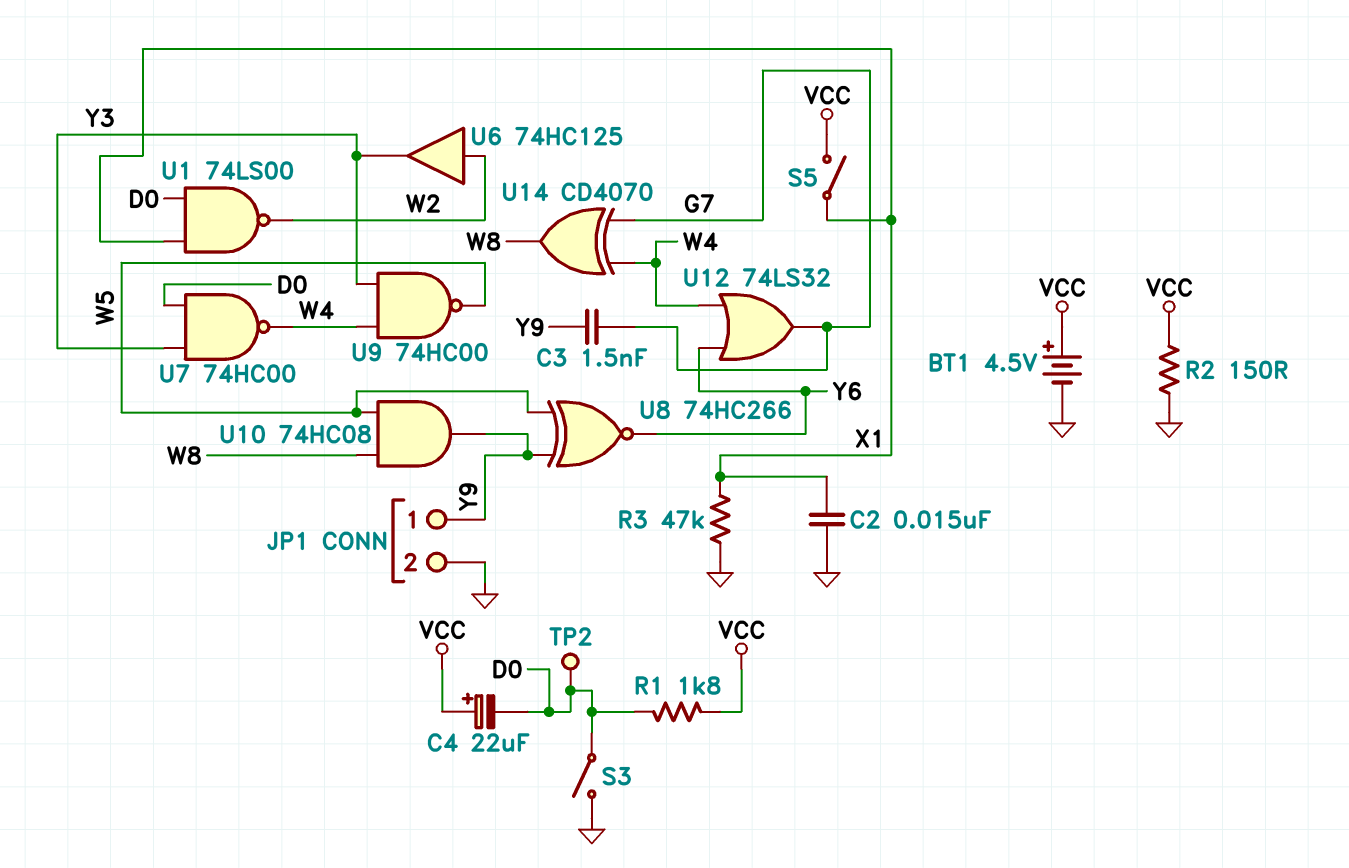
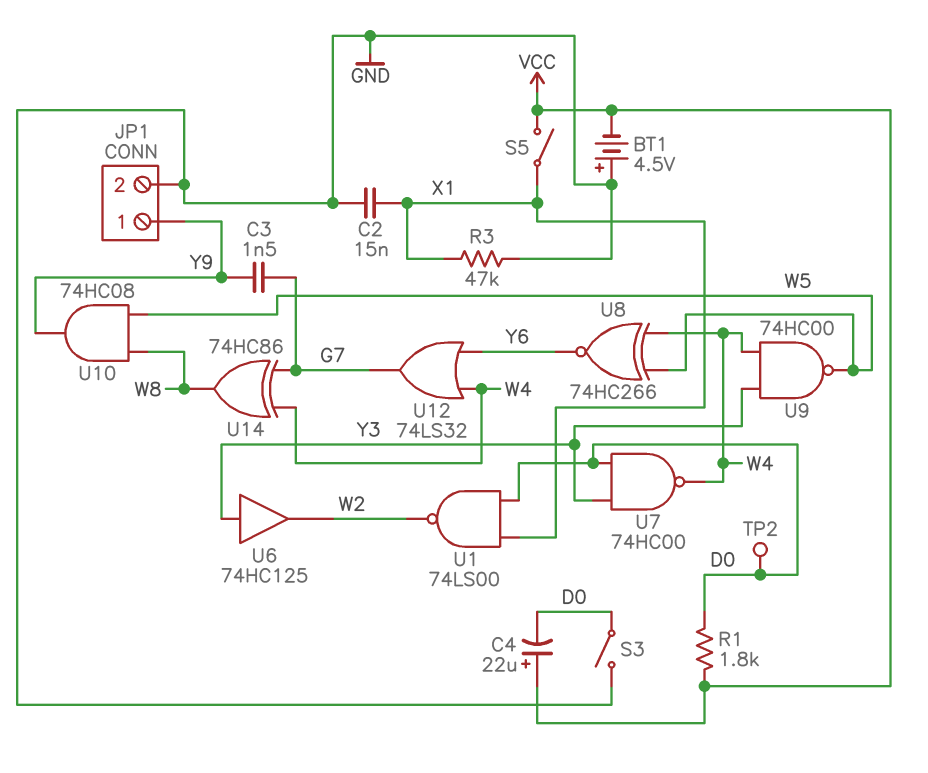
BT1: 4.5V (plus VCC, minus GND) -> 4.5V (plus GND, minus VCC)
R2: 150 (GND, VCC) -> none
U6: buffer 74HC125 (in W2, out Y3) -> buffer 74HC125 (in Y3, out W2)
U8: XNOR 74HC266 (in W5, in Y9, out Y6) -> XNOR 74HC266 (in W4, in W5, out Y6)
U14: XOR CD4070 (in G7, in W4, out W8) -> XOR 74HC86 (in G7, in W4, out W8)

